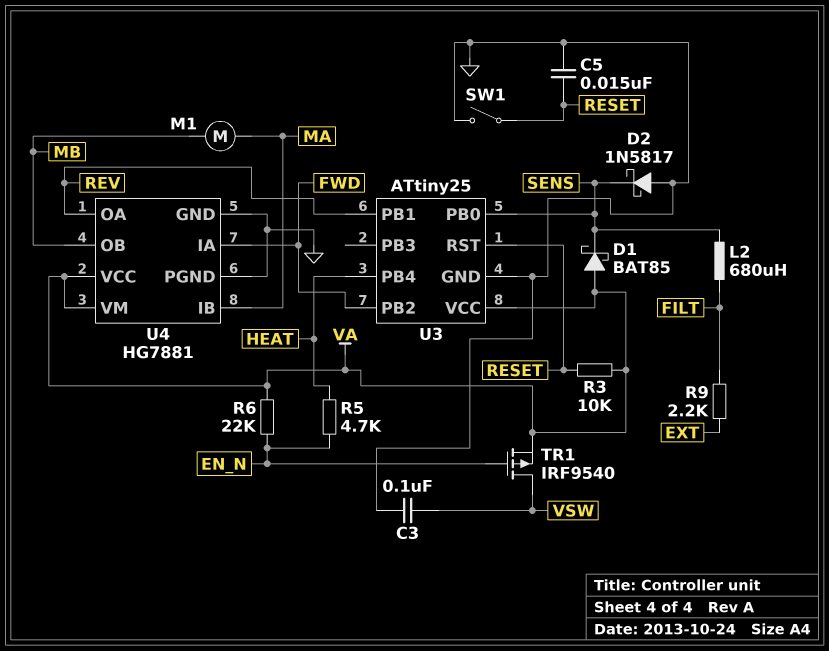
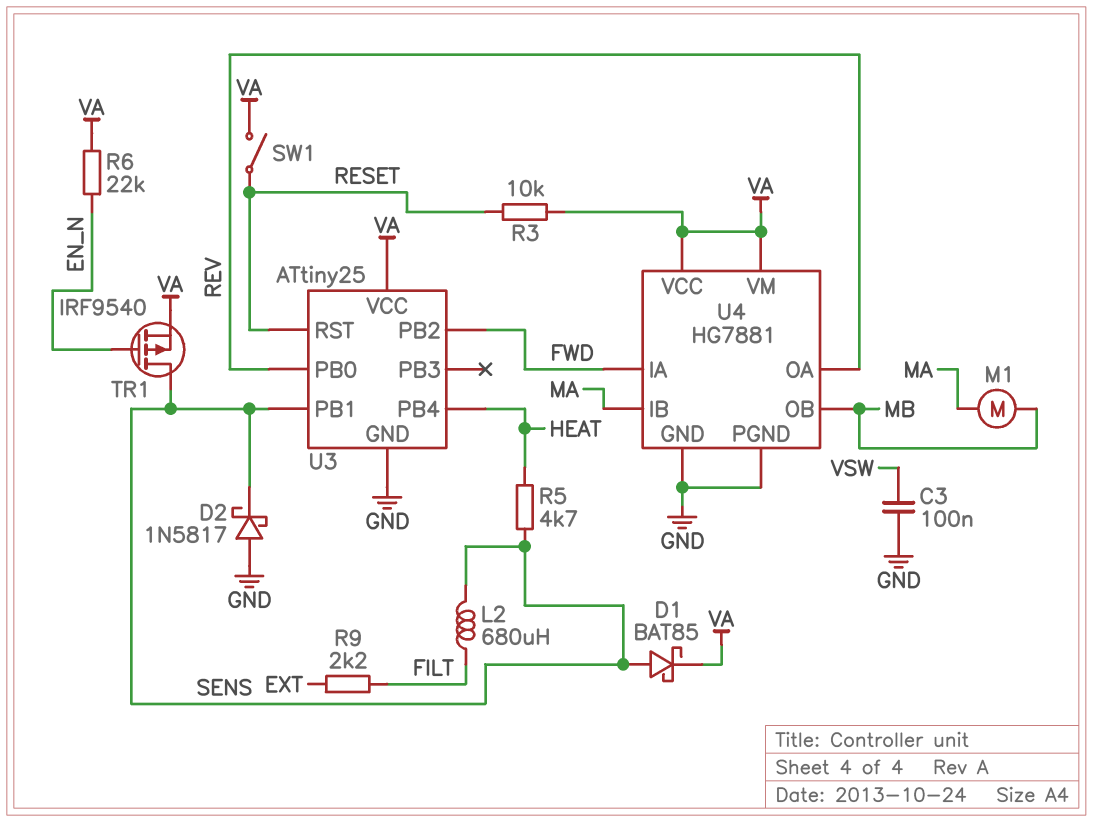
C5: 15nF (GND, RESET) -> none
D1: schottky BAT85 (A VA, K SENS) -> schottky BAT85 (A SENS, K VA)
R5: 4.7k (EN_N, HEAT) -> 4.7k (HEAT, SENS)
SW1: switch (GND, RESET) -> switch (RESET, VA)
TR1: PMOS IRF9540 (G EN_N, D VSW, S VA) -> PMOS IRF9540 (G EN_N, D SENS, S VA)
U3 pin PB0: SENS -> REV
U3 pin PB1: REV -> SENS

